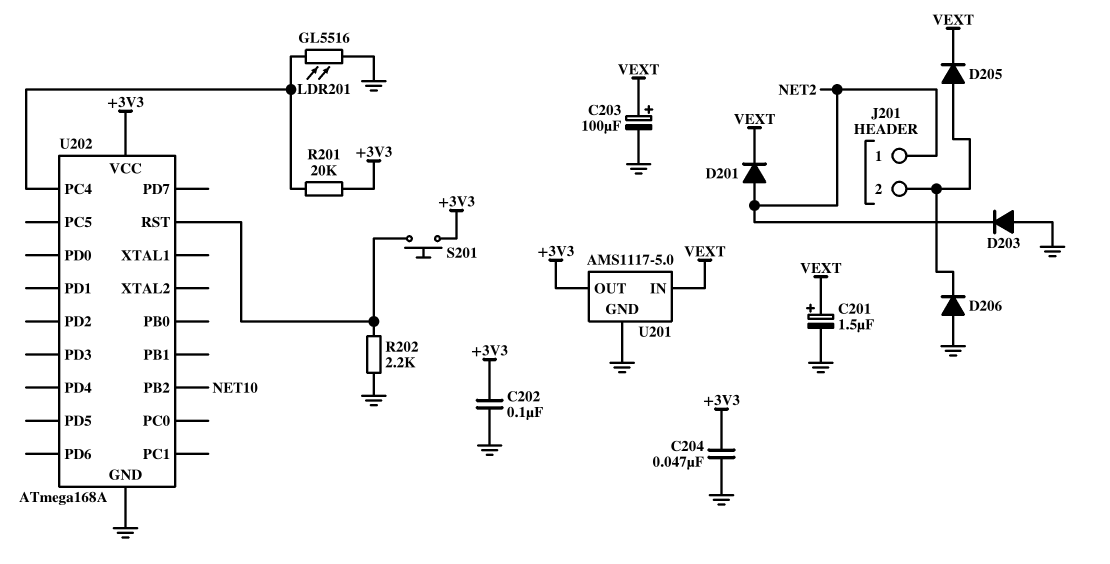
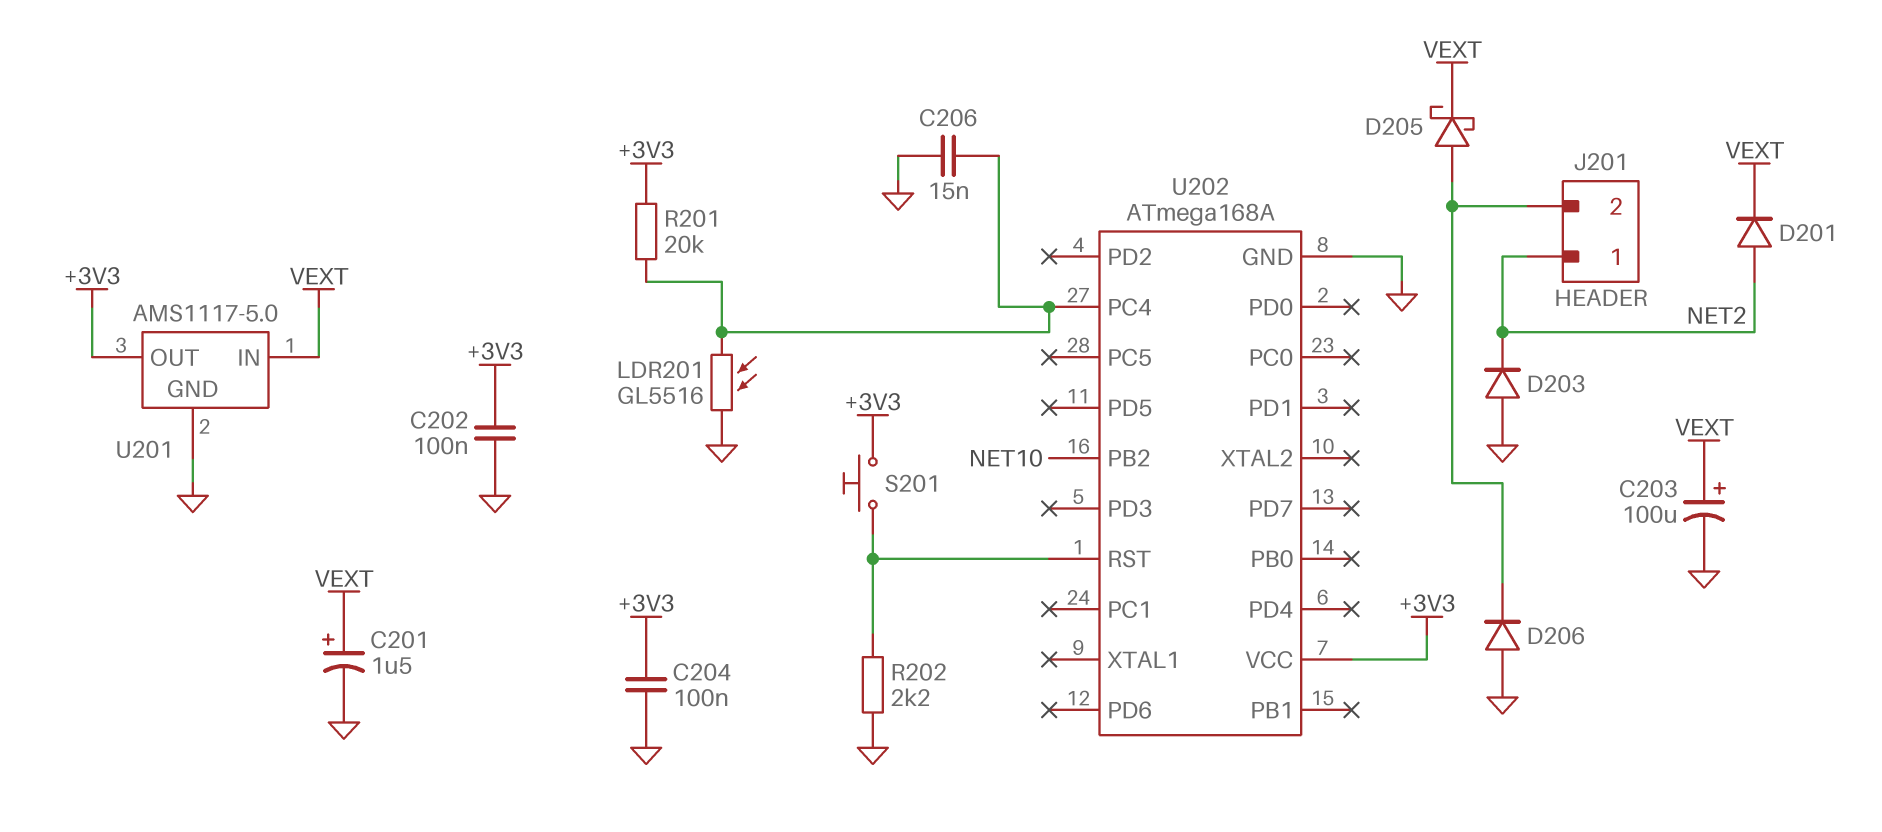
C204: 47nF (+3V3, GND) -> 100nF (+3V3, GND)
C206: none -> 15nF (GND, U202/PC4)
D205: diode (A J201/2, K VEXT) -> schottky (A J201/2, K VEXT)

